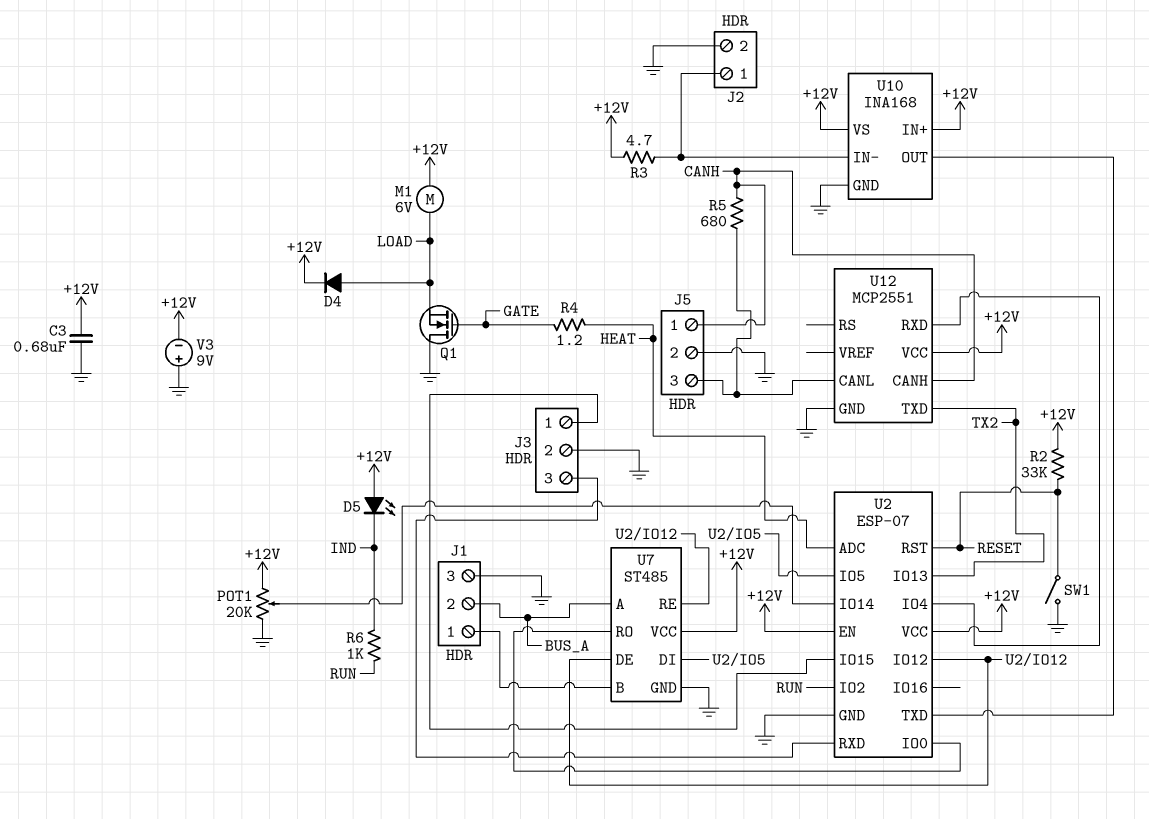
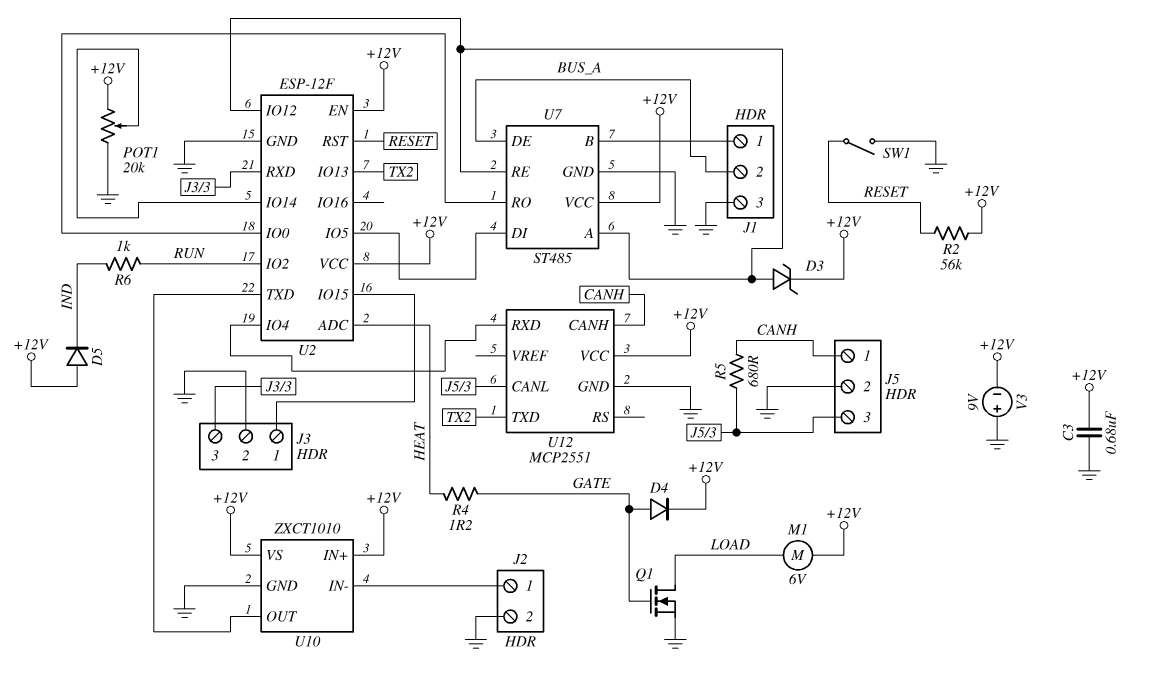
D3: none -> zener (A U2/IO12, K +12V)
D4: diode (A LOAD, K +12V) -> diode (A GATE, K +12V)
D5: LED (A +12V, K IND) -> diode (A +12V, K IND)
Q1: NMOS (G GATE, D GND, S LOAD) -> NMOS (G GATE, D LOAD, S GND)
R2: 33k (+12V, RESET) -> 56k (+12V, RESET)
R3: 4.7 (+12V, J2/1) -> none
U2: ESP-07 -> ESP-12F
U7 pin A: BUS_A -> U2/IO12
U7 pin DE: U2/IO12 -> BUS_A
U10: INA168 -> ZXCT1010

